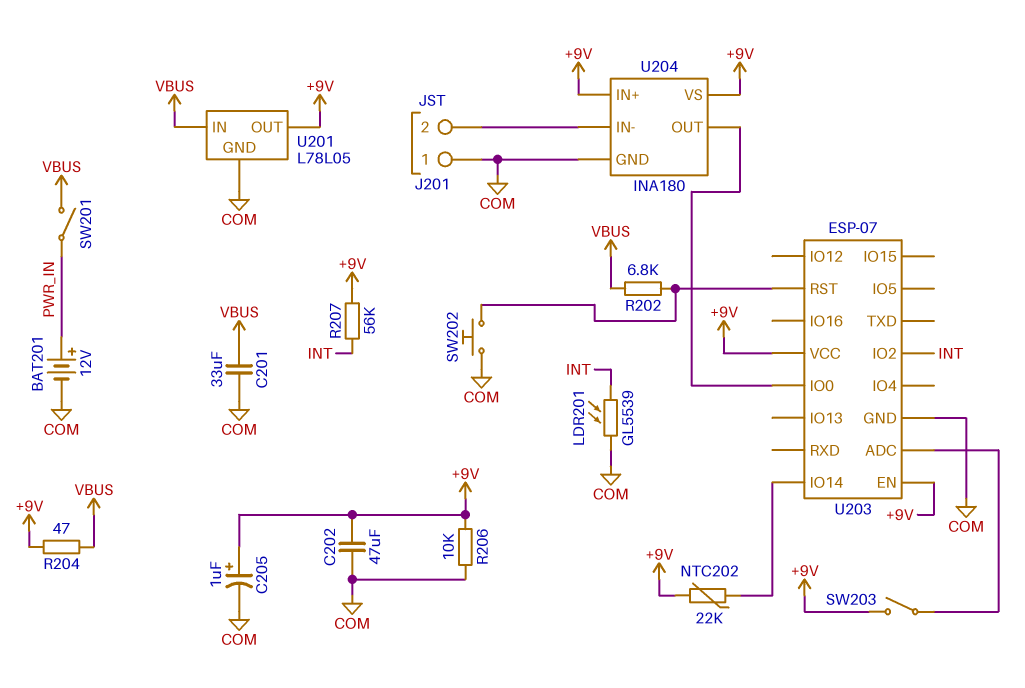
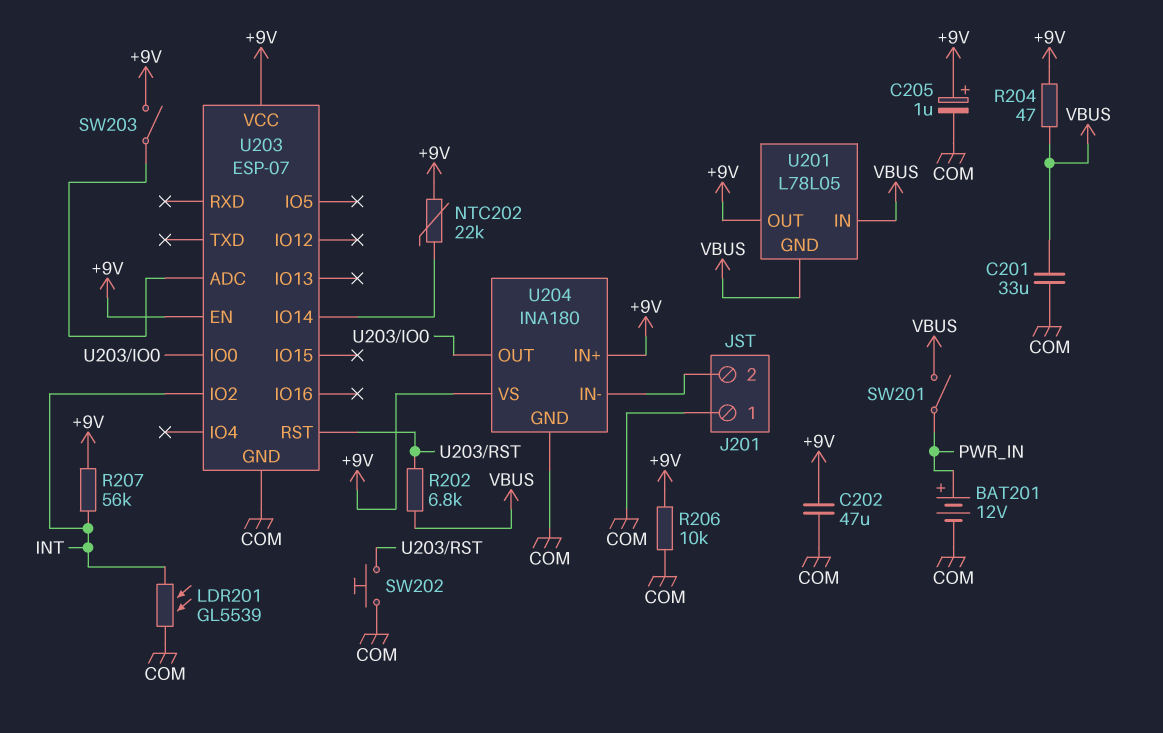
U201 pin GND: COM -> VBUS

